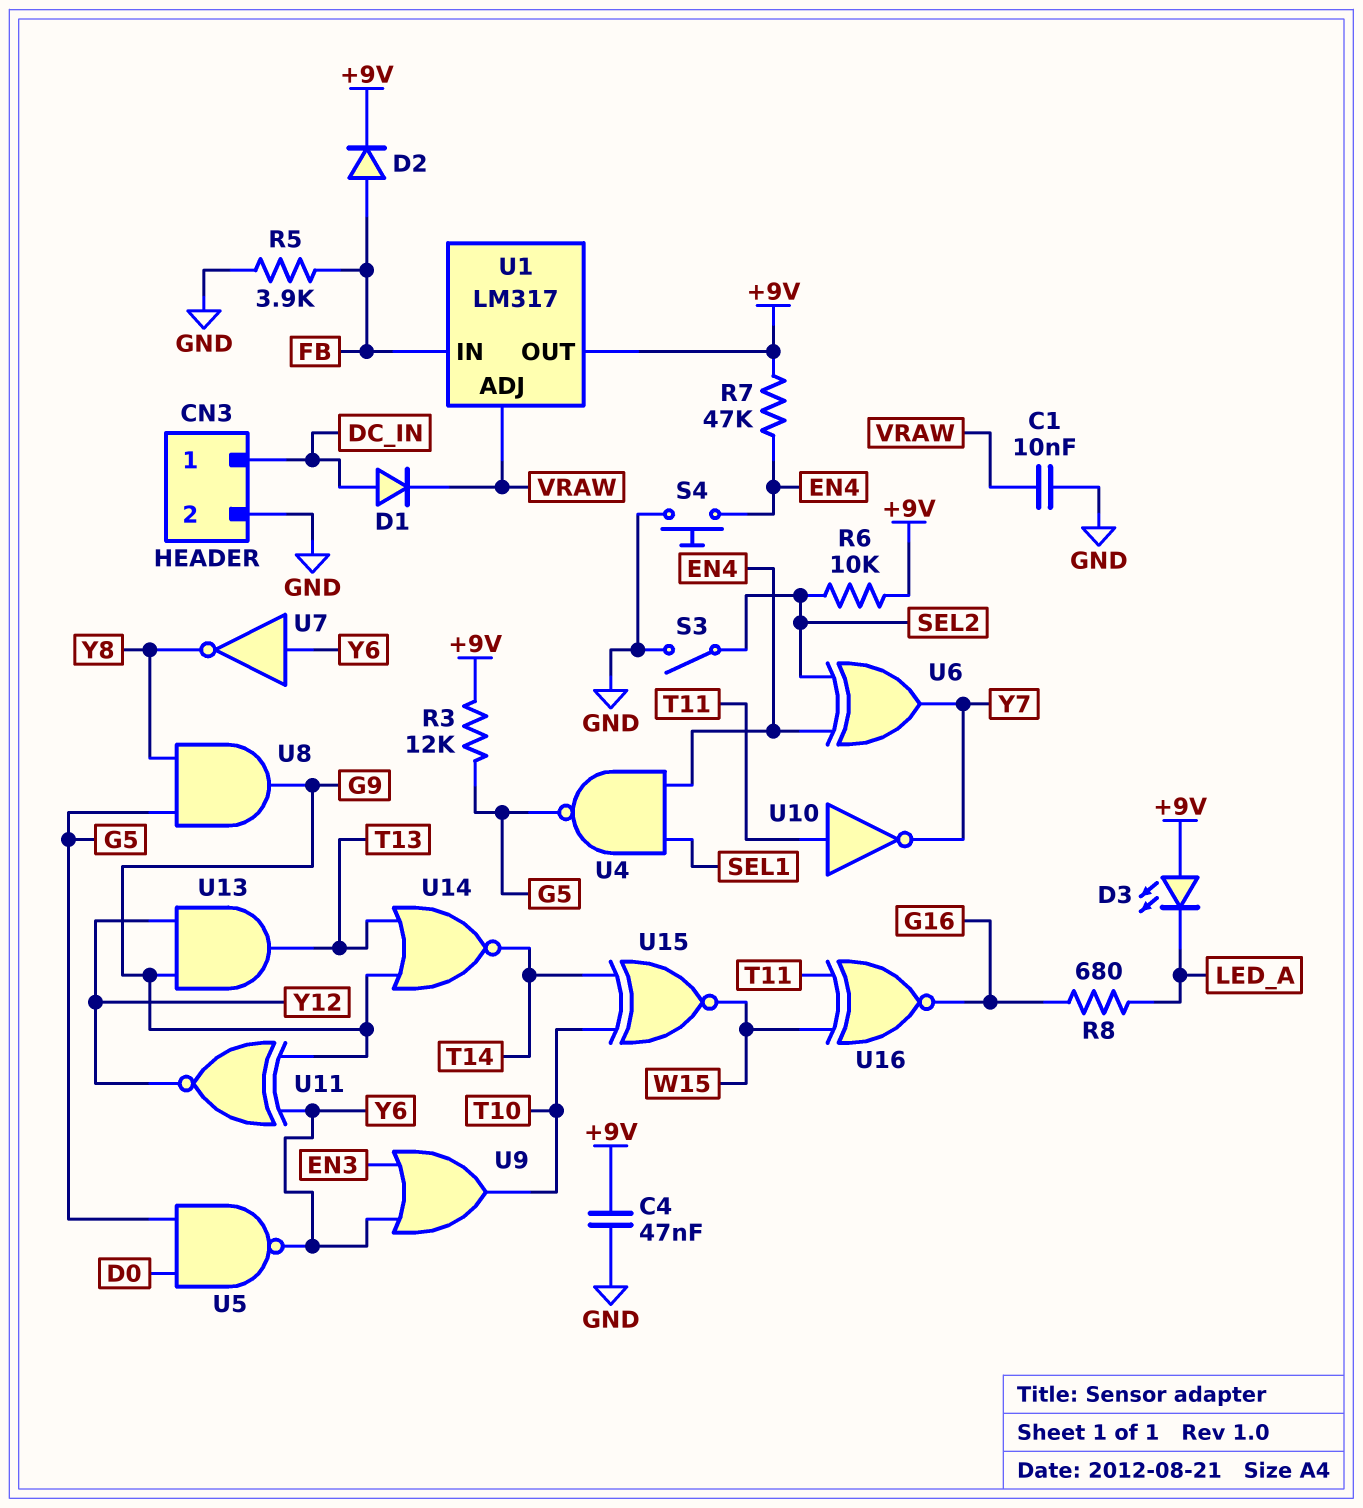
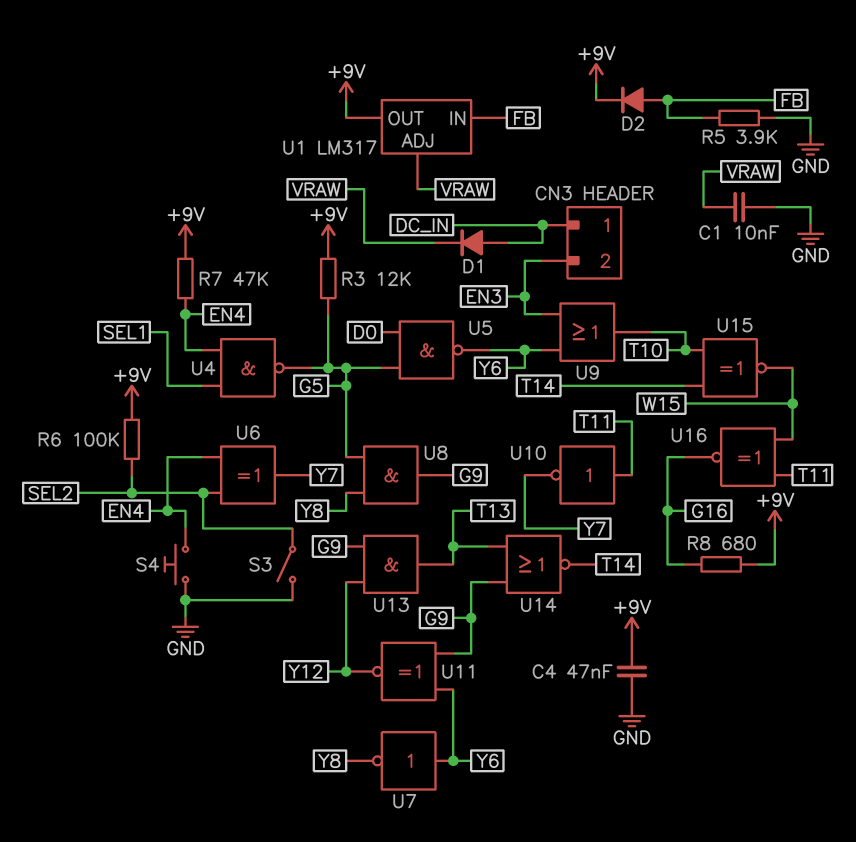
CN3 pin 2: GND -> EN3
D3: LED (A +9V, K LED_A) -> none
R6: 10k (+9V, SEL2) -> 100k (+9V, SEL2)
R8: 680 (G16, LED_A) -> 680 (+9V, G16)

